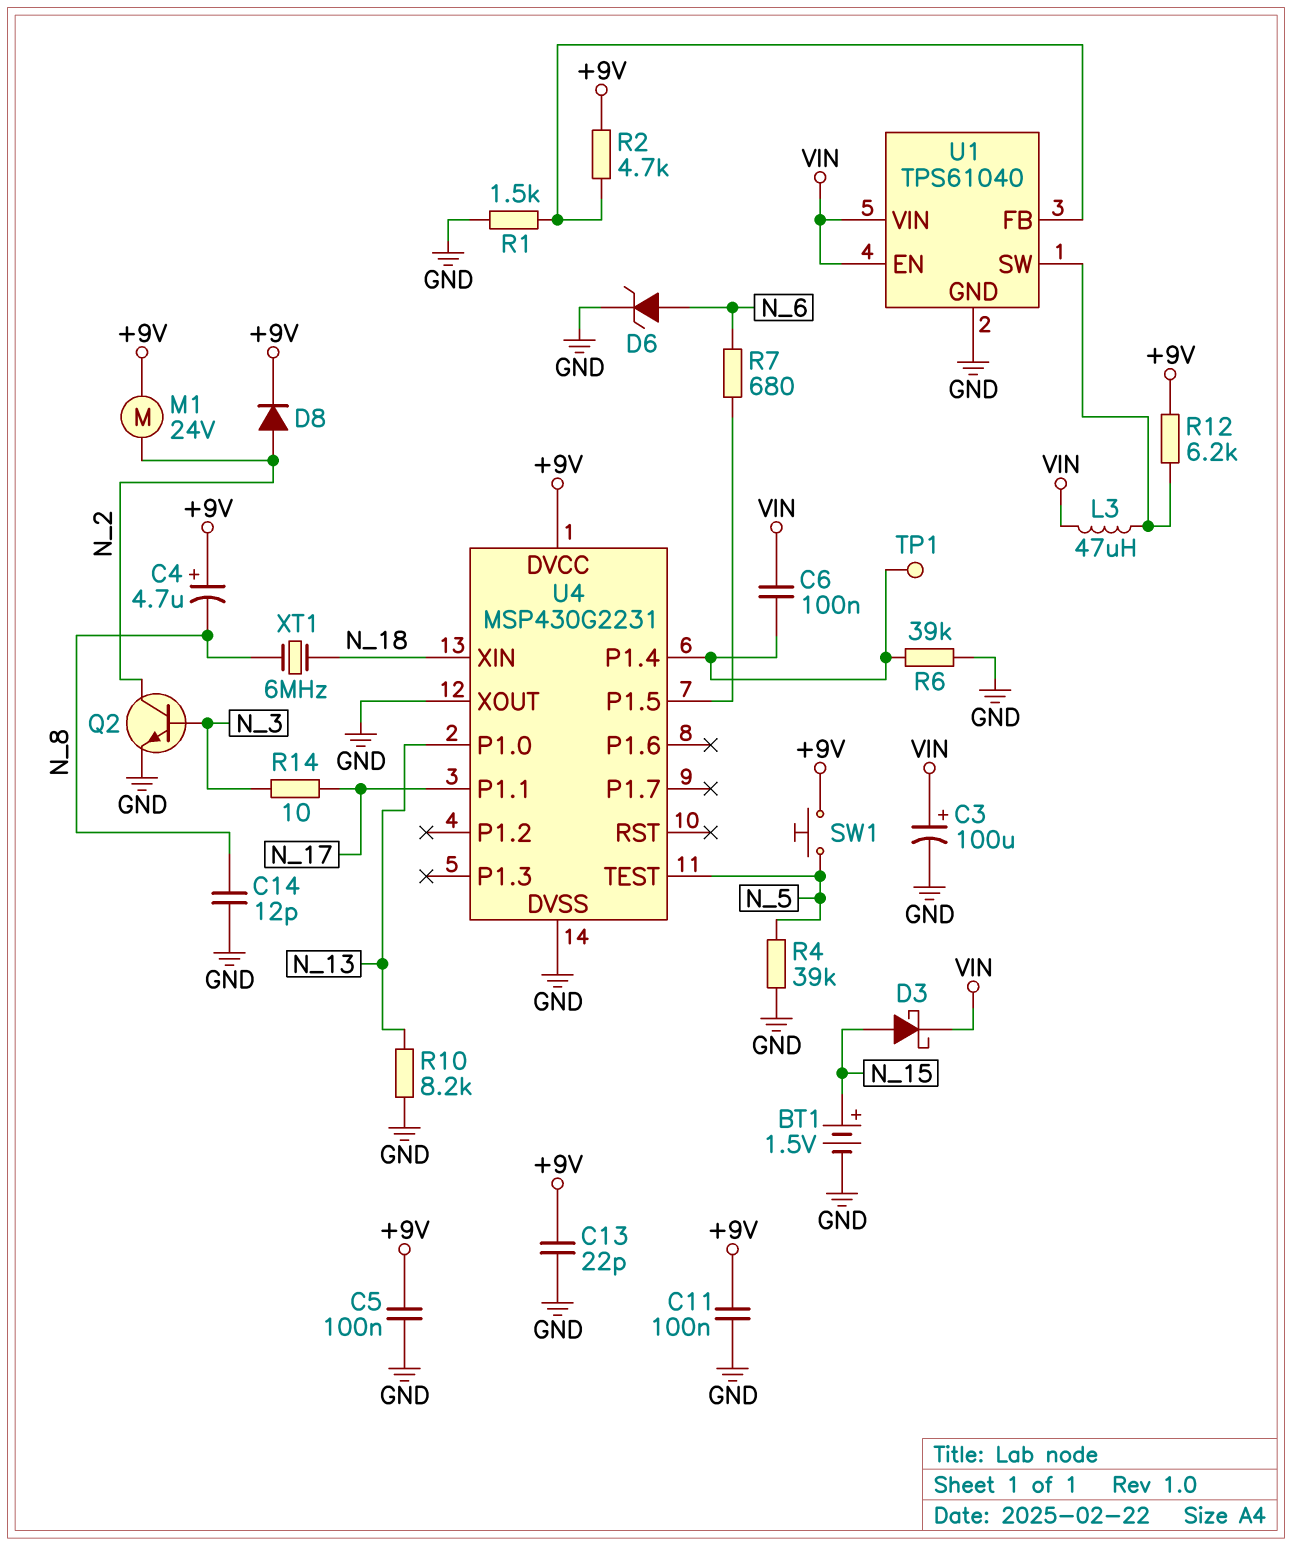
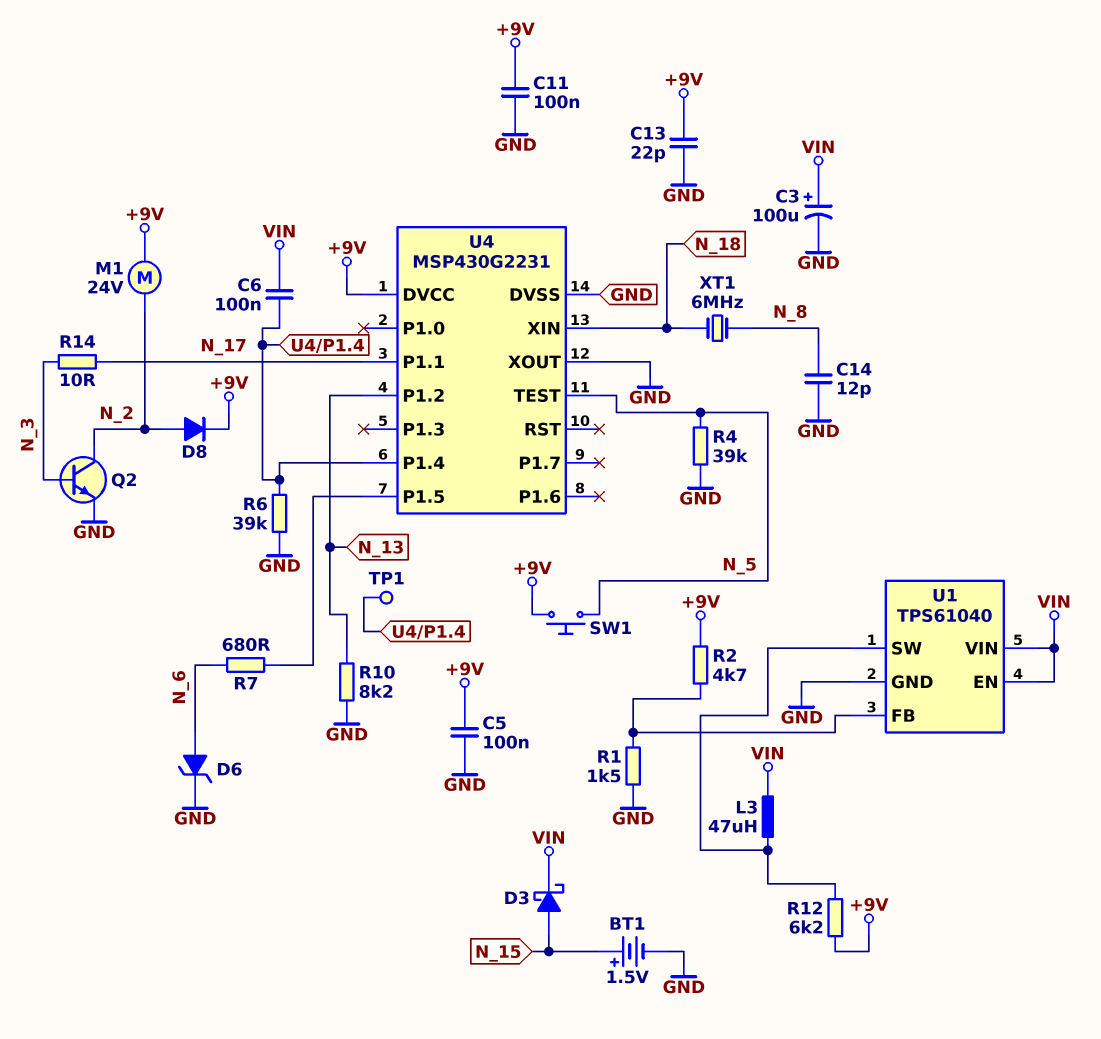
C4: 4.7uF (plus +9V, minus N_8) -> none
U4 pin P1.0: N_13 -> none
U4 pin P1.2: none -> N_13

